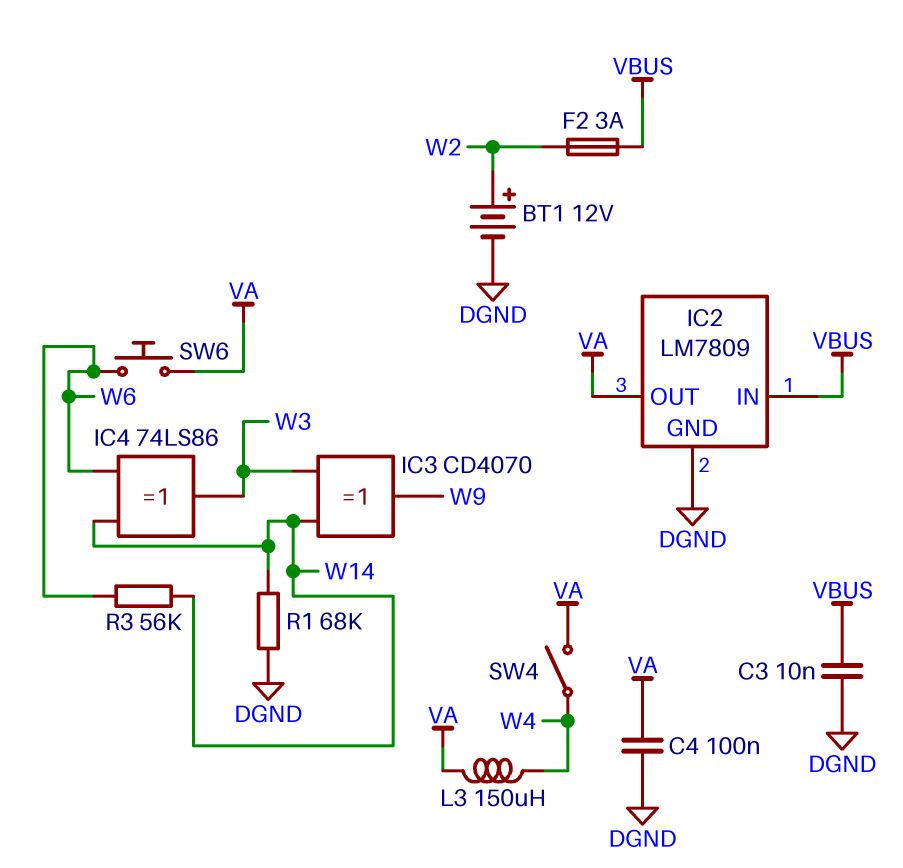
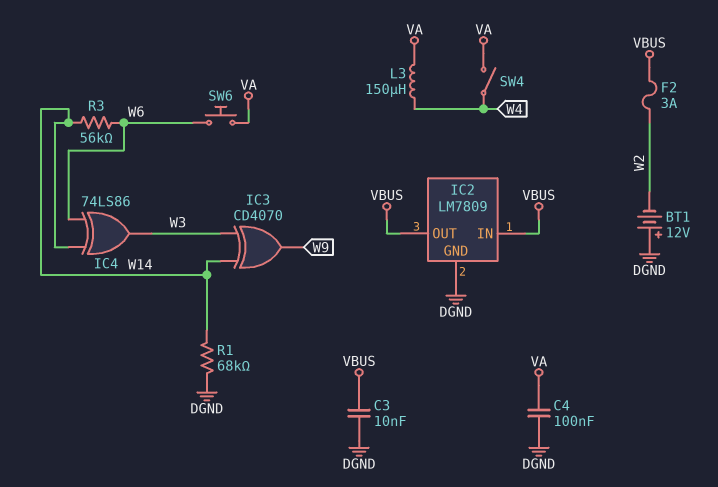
BT1: 12V (plus W2, minus DGND) -> 12V (plus DGND, minus W2)
IC2 pin OUT: VA -> VBUS

